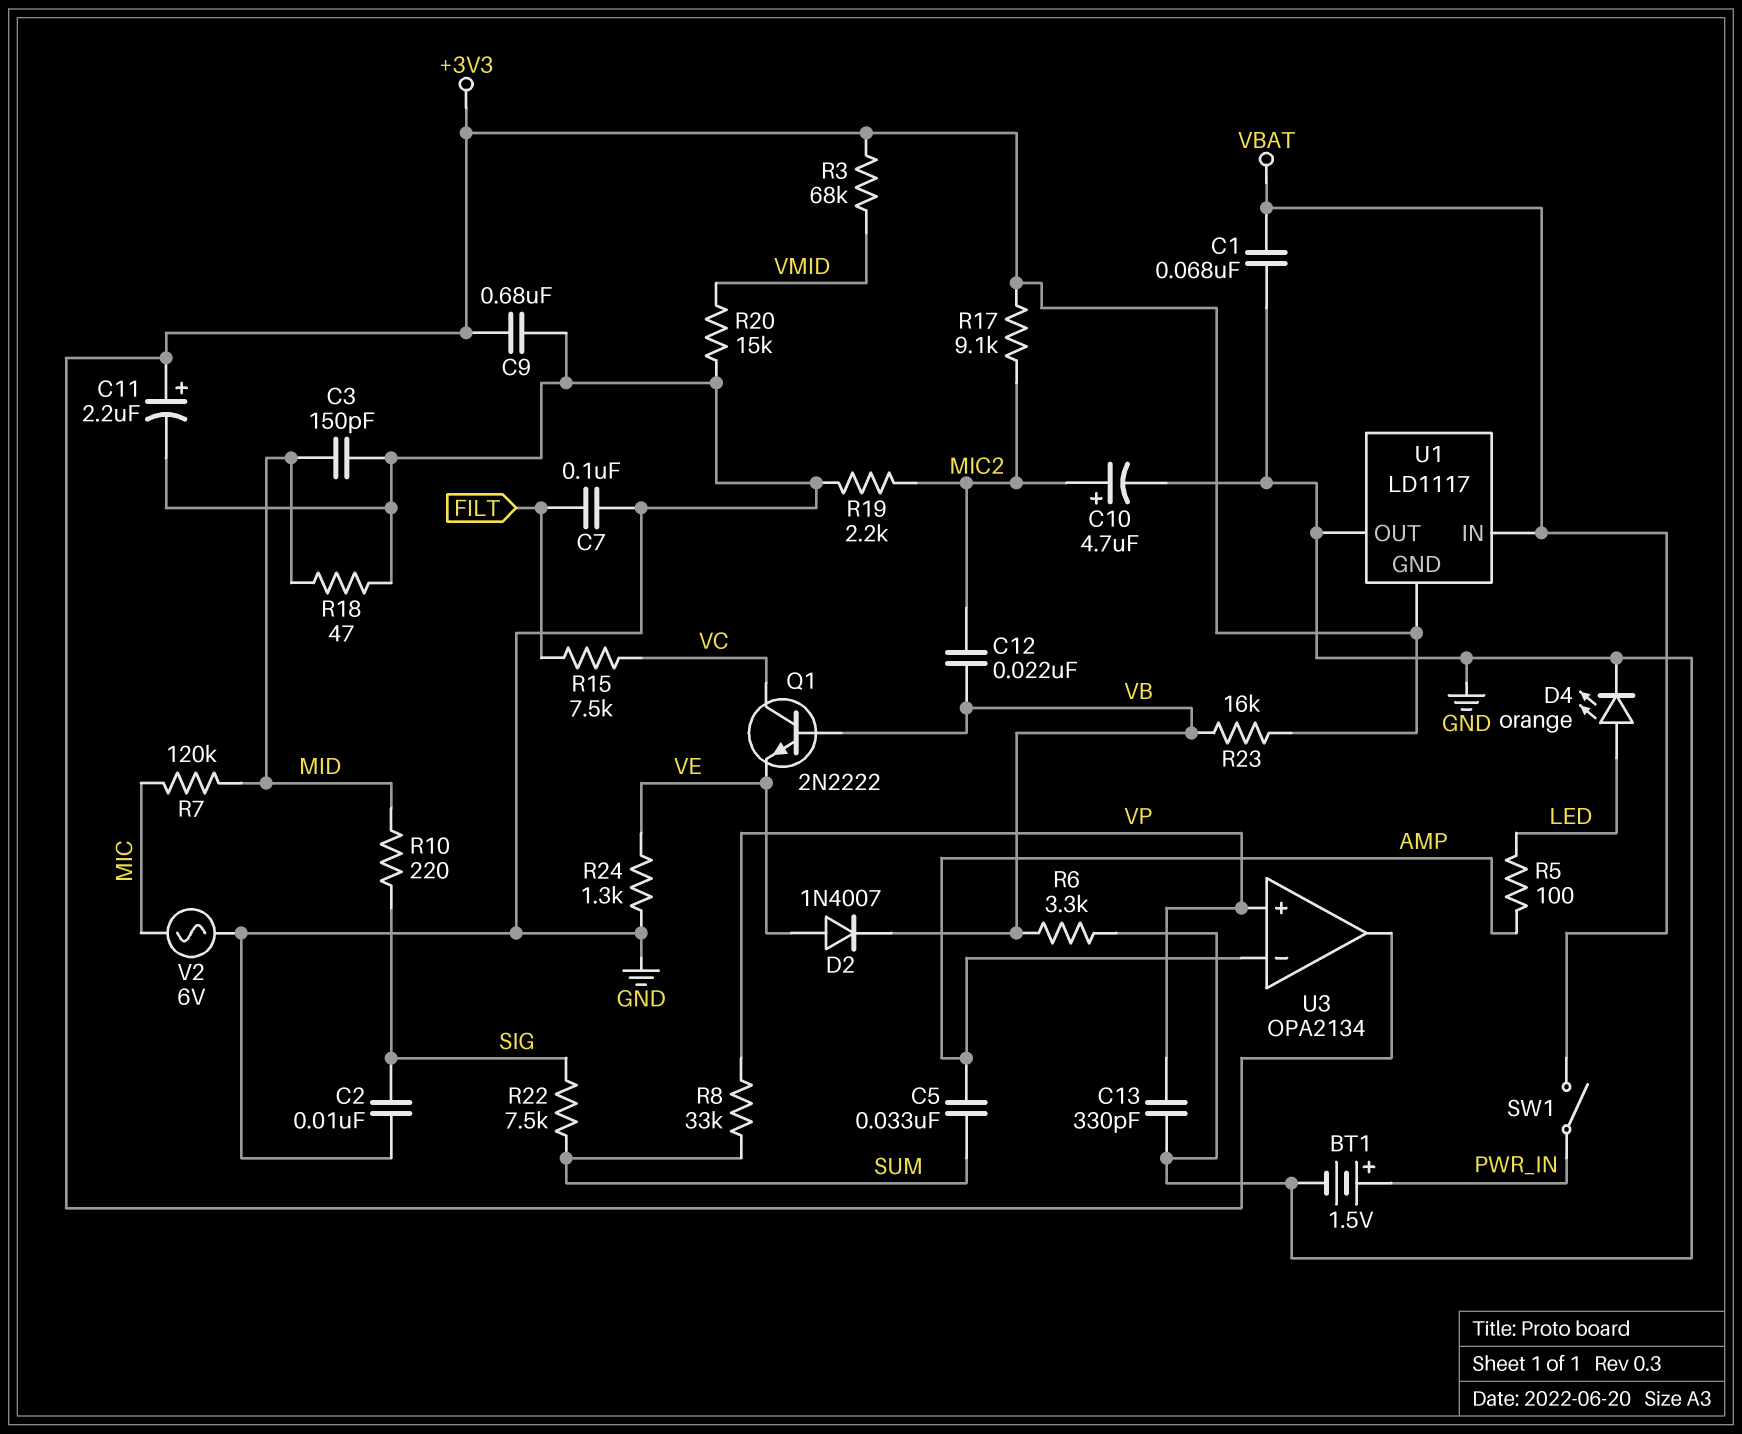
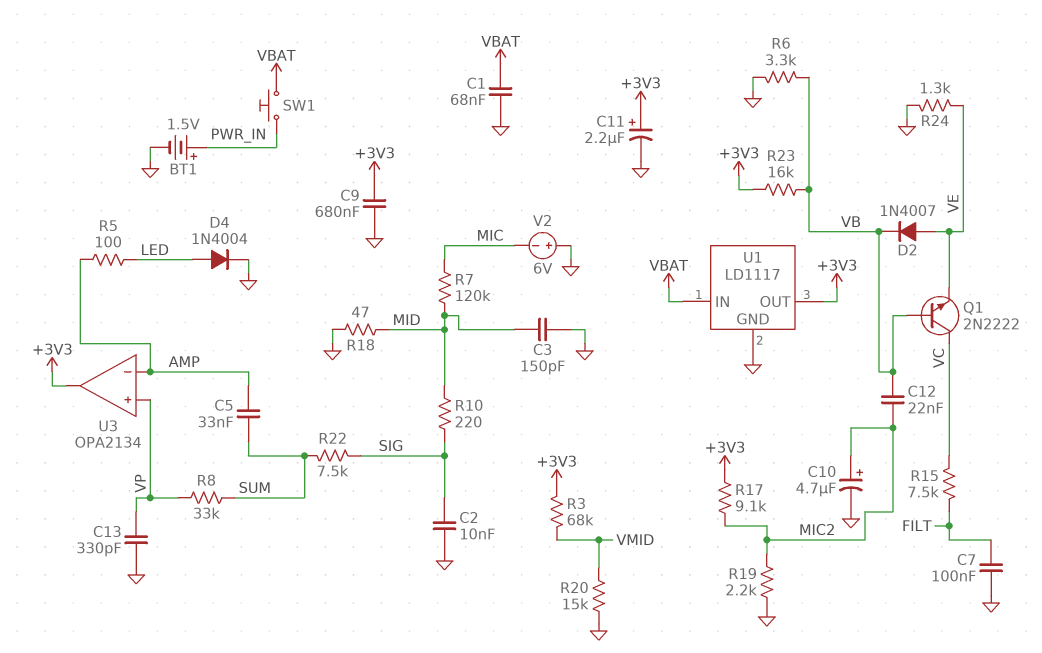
D4: LED orange (A LED, K GND) -> diode 1N4004 (A LED, K GND)
SW1: switch (PWR_IN, VBAT) -> button (PWR_IN, VBAT)
U1 pin GND: +3V3 -> GND
U1 pin OUT: GND -> +3V3
V2: AC 6V (GND, MIC) -> 6V (plus GND, minus MIC)

